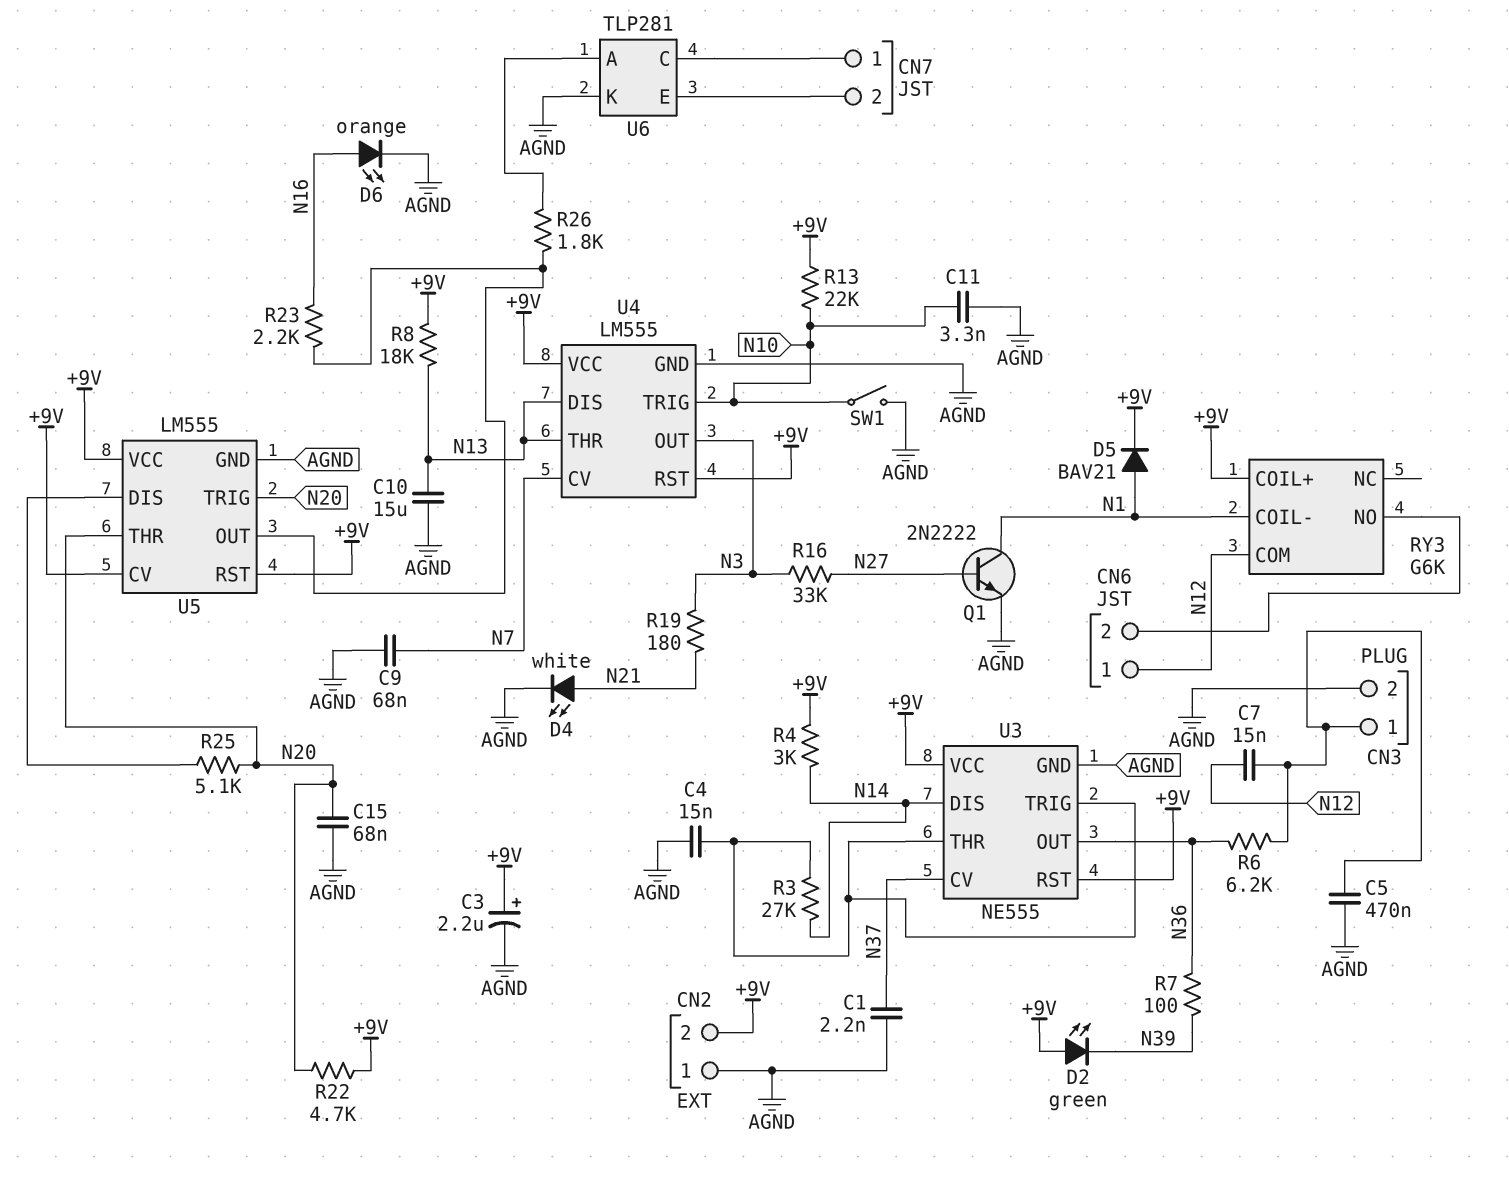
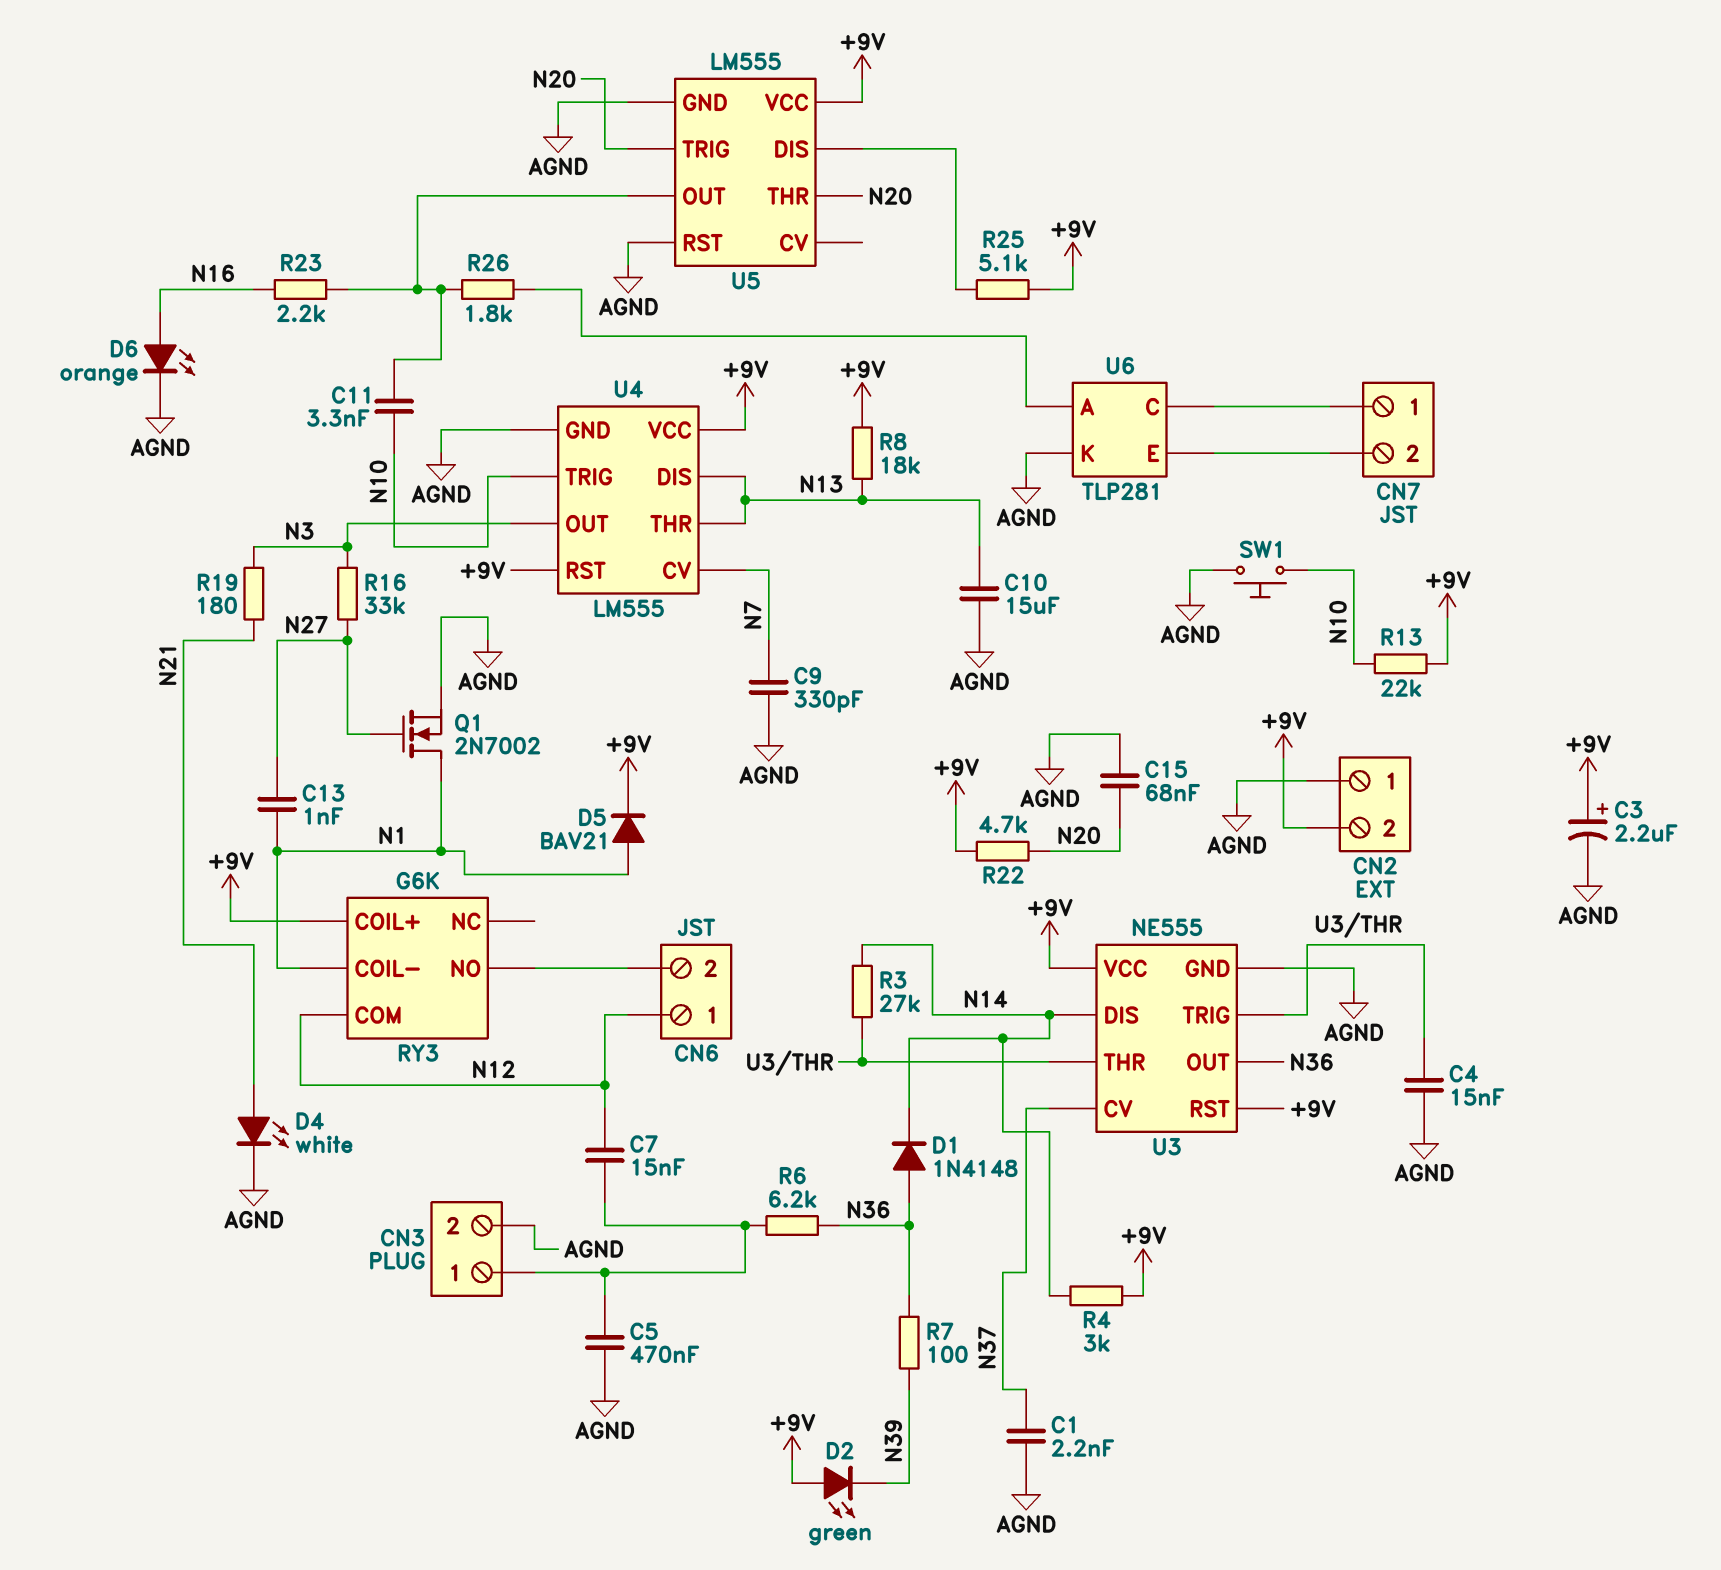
C9: 68nF (AGND, N7) -> 330pF (AGND, N7)
C11: 3.3nF (AGND, N10) -> 3.3nF (N10, U5/OUT)
C13: none -> 1nF (N1, N27)
D1: none -> diode 1N4148 (A N36, K N14)
Q1: NPN 2N2222 (B N27, C N1, E AGND) -> NMOS 2N7002 (G N27, D N1, S AGND)
R25: 5.1k (N20, U5/DIS) -> 5.1k (+9V, U5/DIS)
SW1: switch (AGND, N10) -> button (AGND, N10)
U5 pin CV: +9V -> none
U5 pin RST: +9V -> AGND

